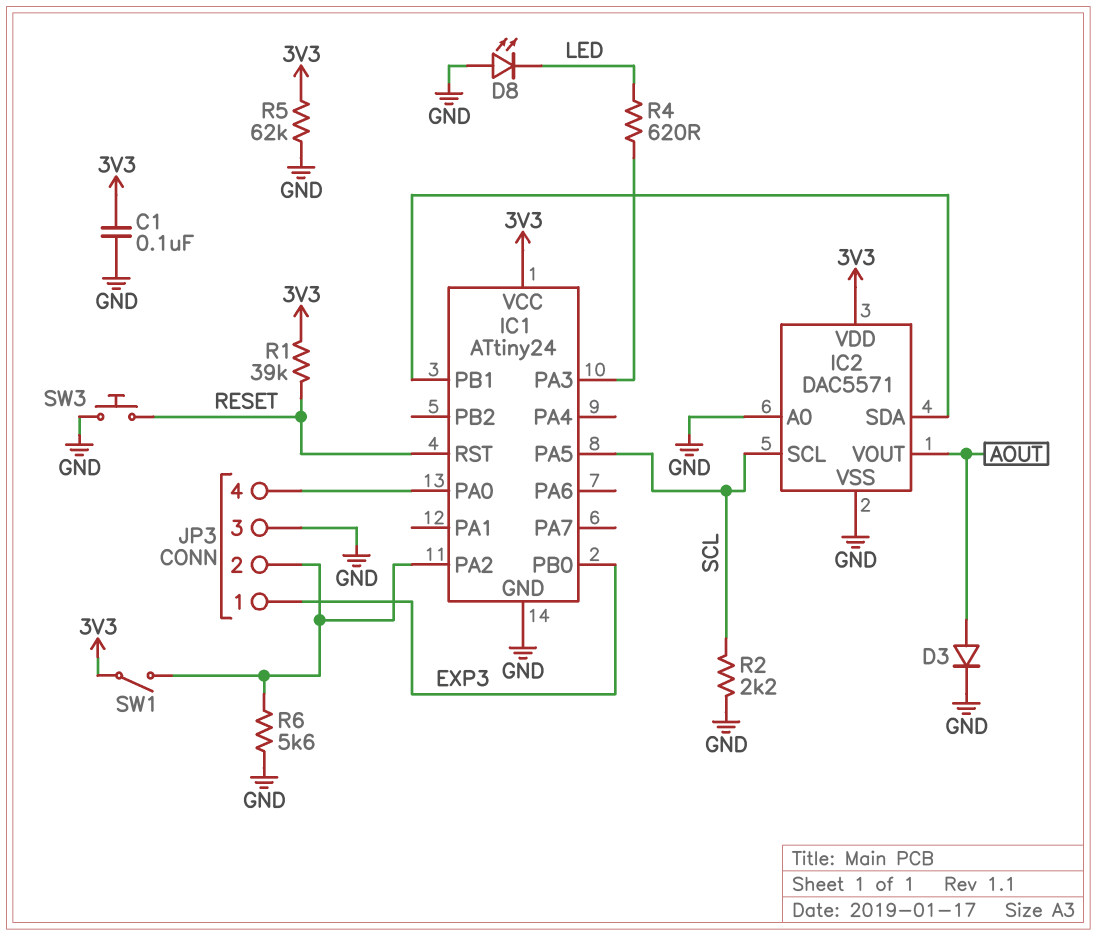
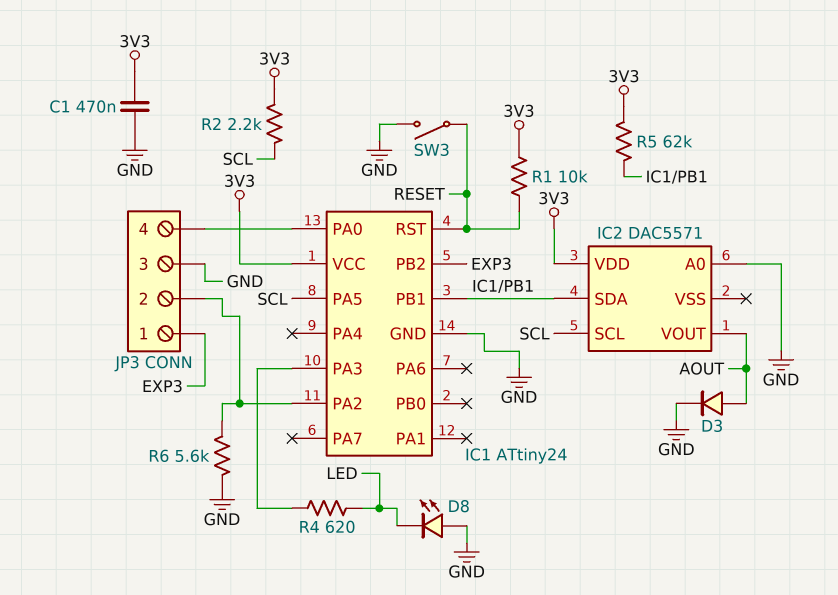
C1: 100nF (3V3, GND) -> 470nF (3V3, GND)
IC1 pin PB0: EXP3 -> none
IC1 pin PB2: none -> EXP3
IC2 pin VSS: GND -> none
R1: 39k (3V3, RESET) -> 10k (3V3, RESET)
R2: 2.2k (GND, SCL) -> 2.2k (3V3, SCL)
R5: 62k (3V3, GND) -> 62k (3V3, IC1/PB1)
SW1: switch (3V3, IC1/PA2) -> none
SW3: button (GND, RESET) -> switch (GND, RESET)

